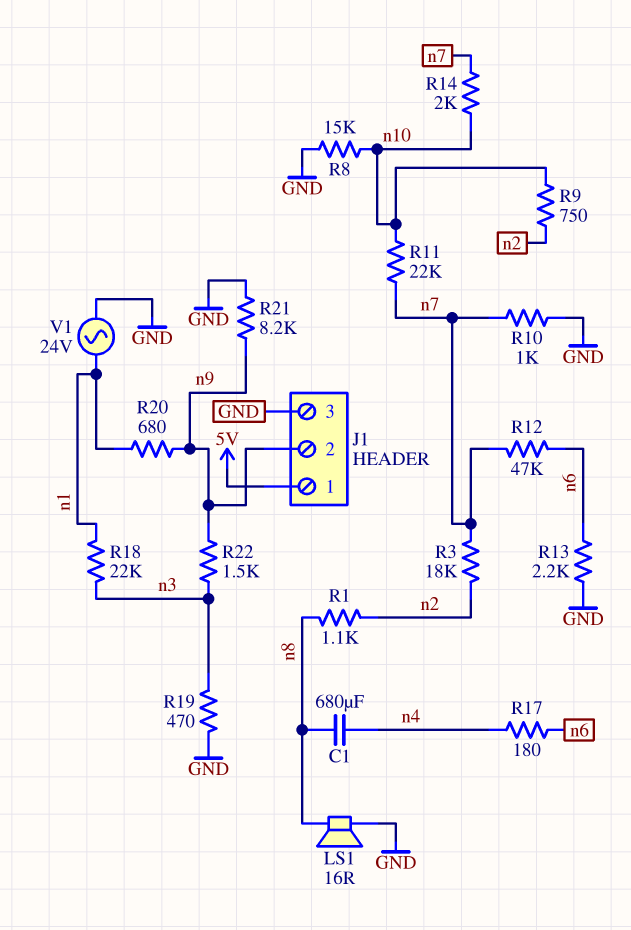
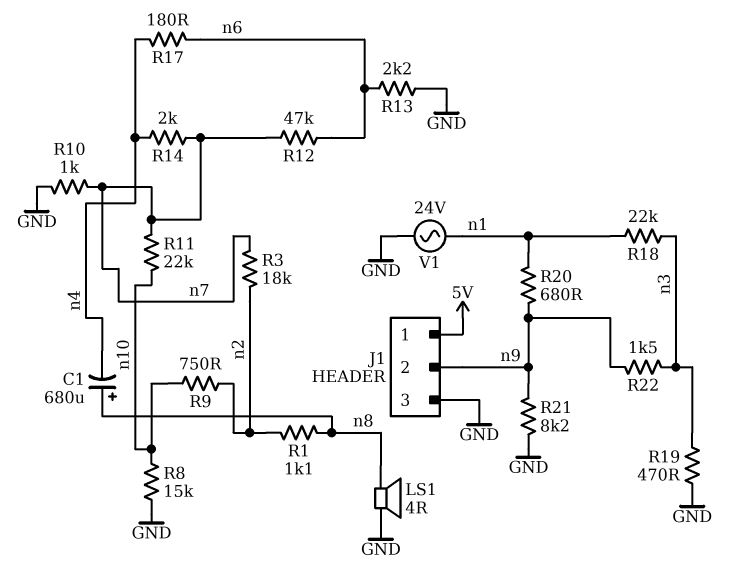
C1: 680uF (n4, n8) -> 680uF (plus n8, minus n4)
LS1: speaker 16R (GND, n8) -> speaker 4R (GND, n8)
R14: 2k (n7, n10) -> 2k (n4, n7)

